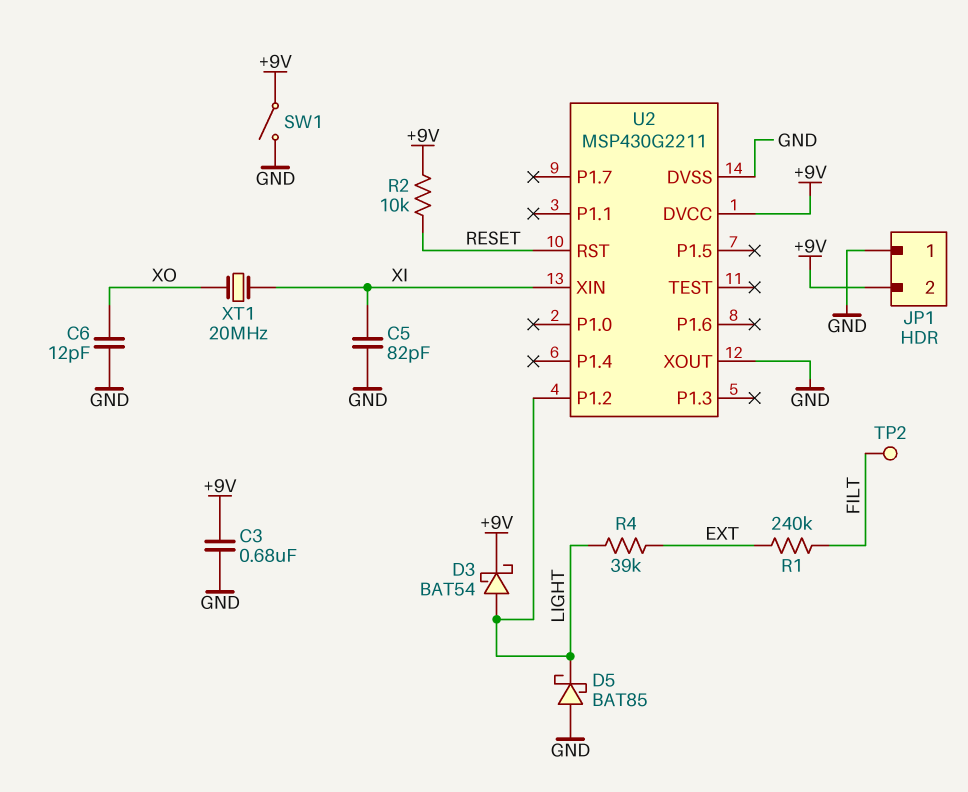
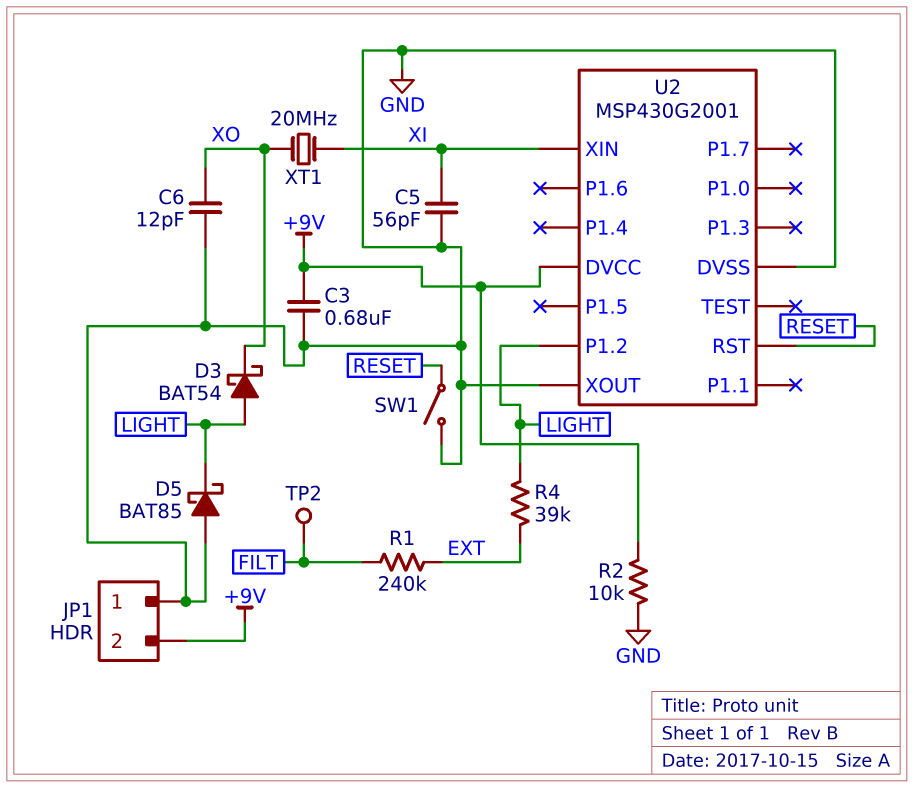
C5: 82pF (GND, XI) -> 56pF (GND, XI)
D3: schottky BAT54 (A LIGHT, K +9V) -> schottky BAT54 (A LIGHT, K XO)
R2: 10k (+9V, RESET) -> 10k (+9V, GND)
SW1: switch (+9V, GND) -> switch (GND, RESET)
U2: MSP430G2211 -> MSP430G2001

